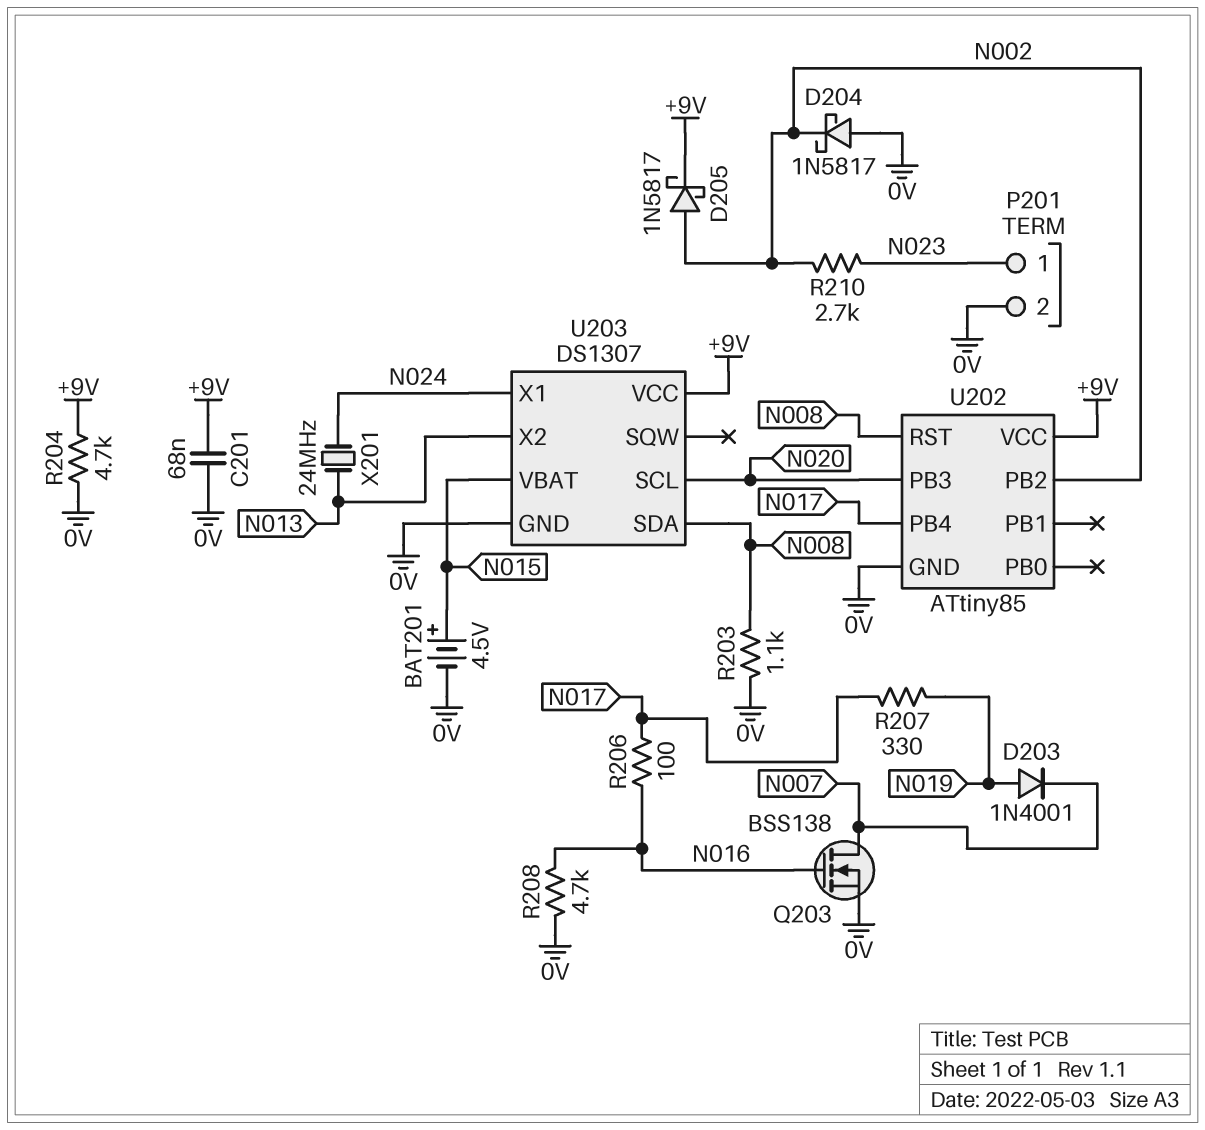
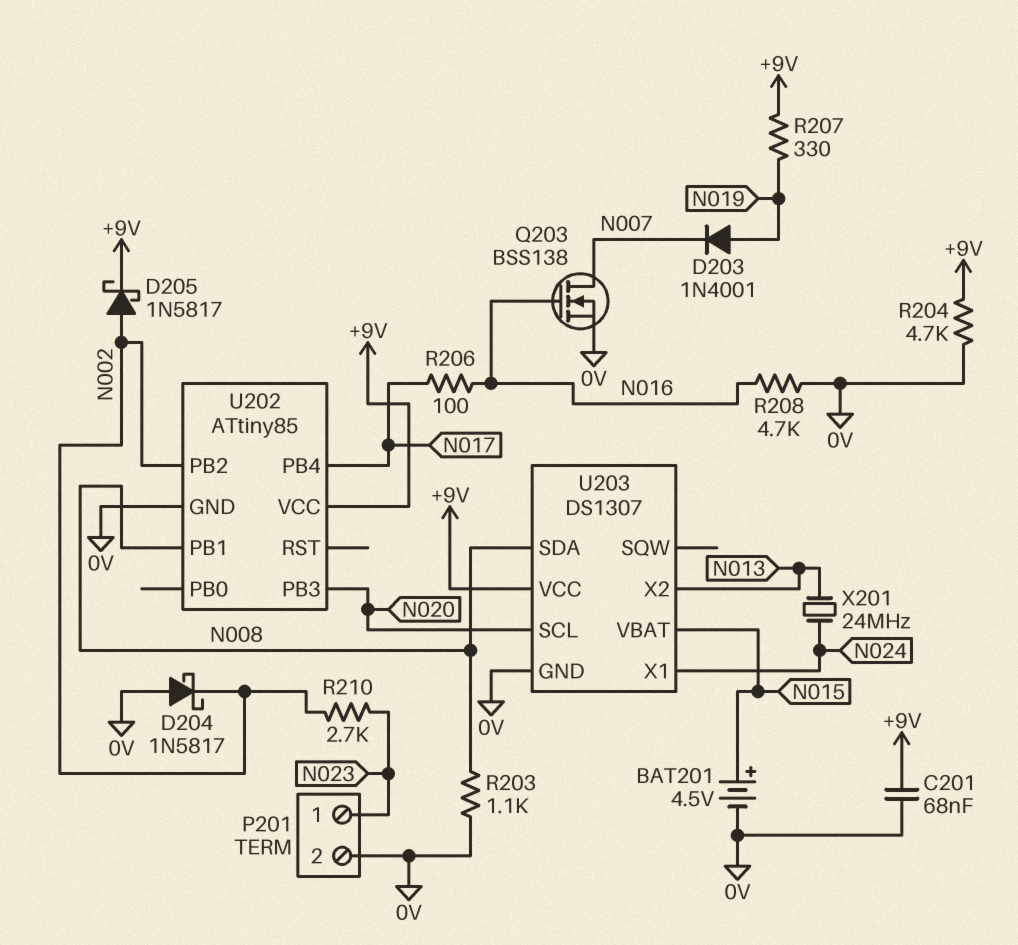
R207: 330 (N017, N019) -> 330 (+9V, N019)
U202 pin PB1: none -> N008
U202 pin RST: N008 -> none

